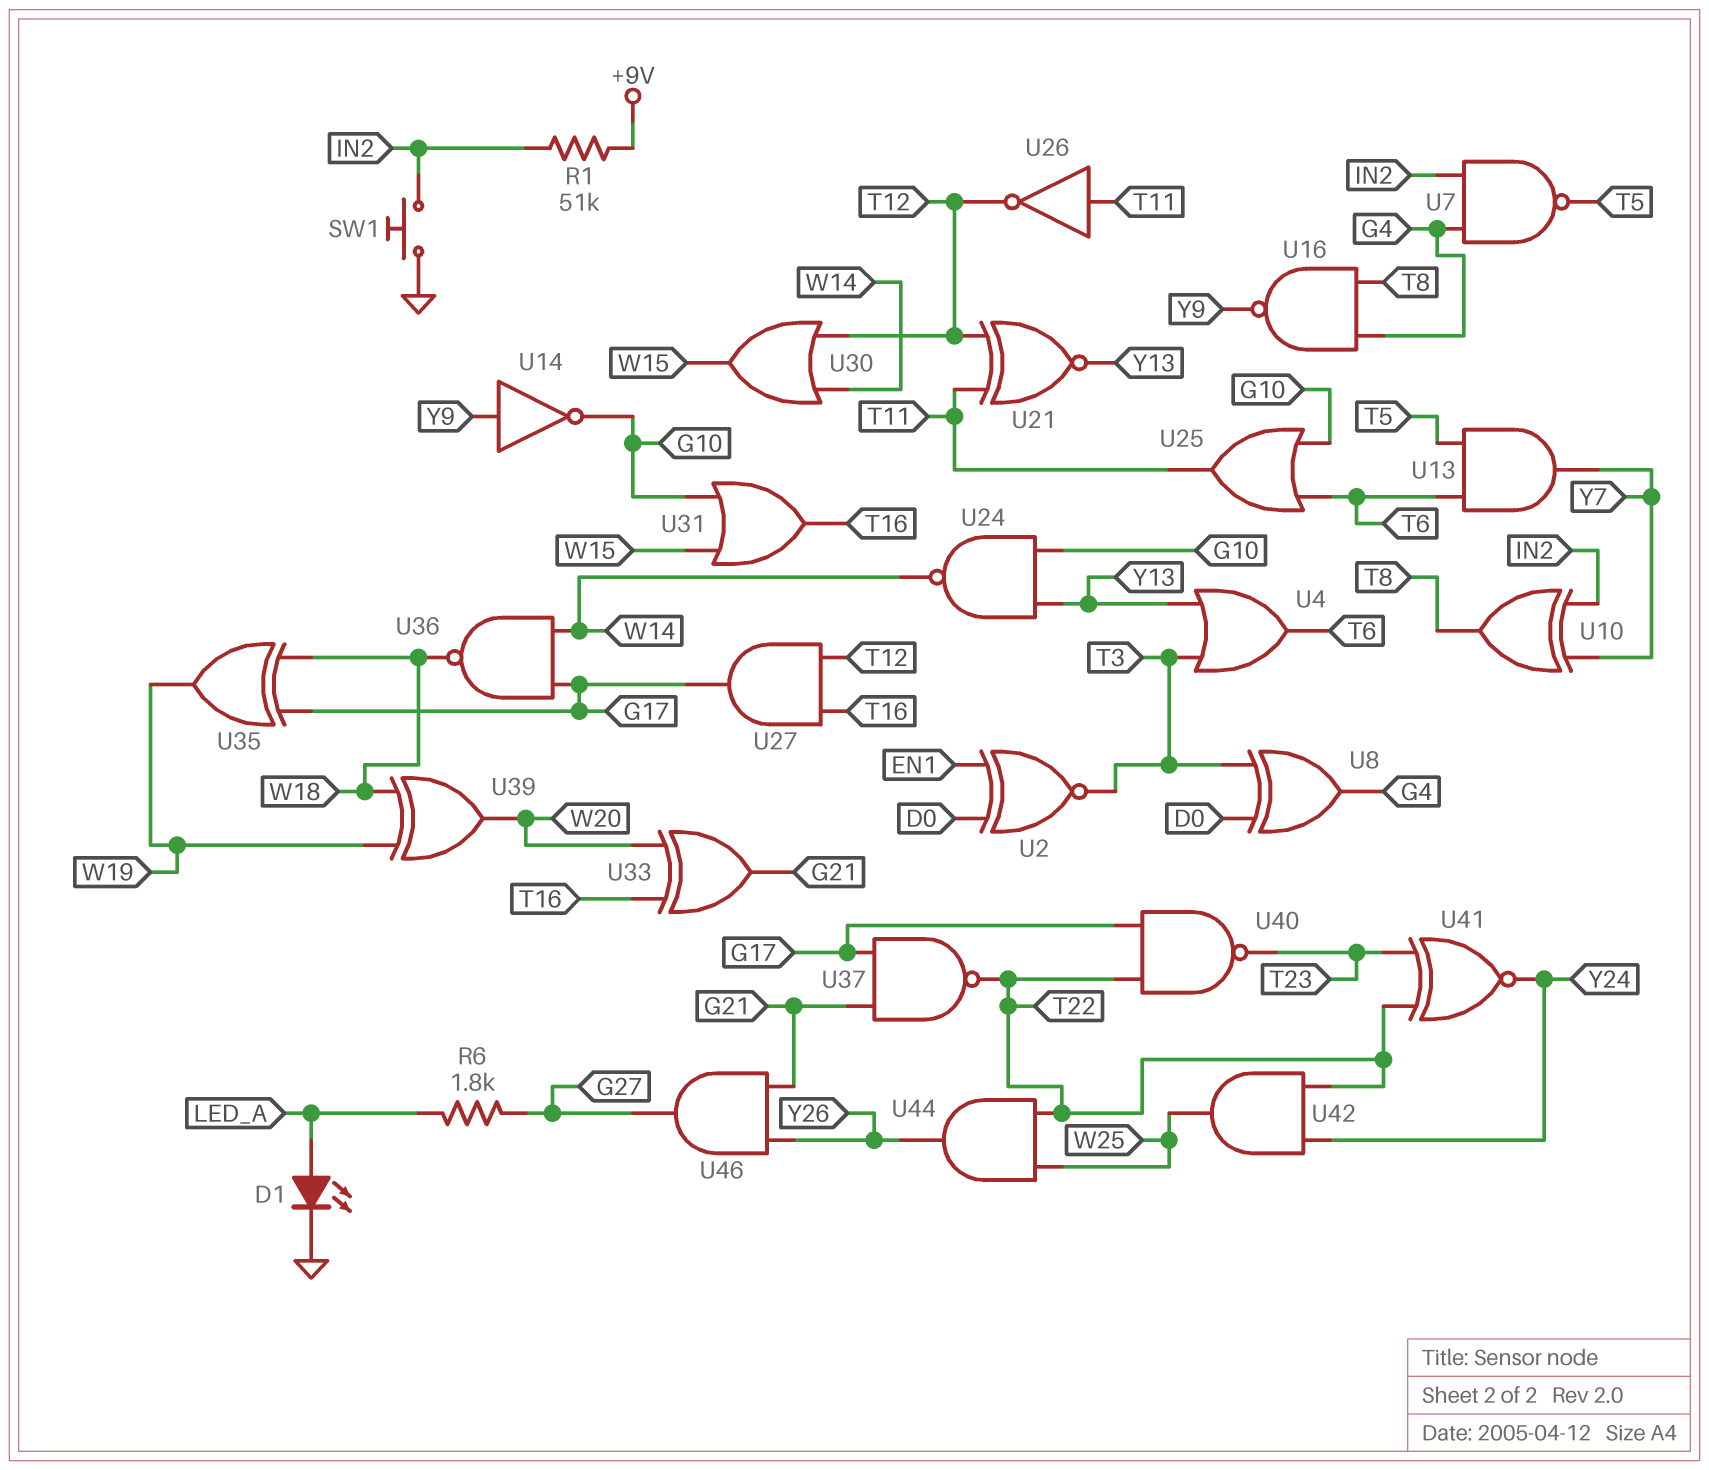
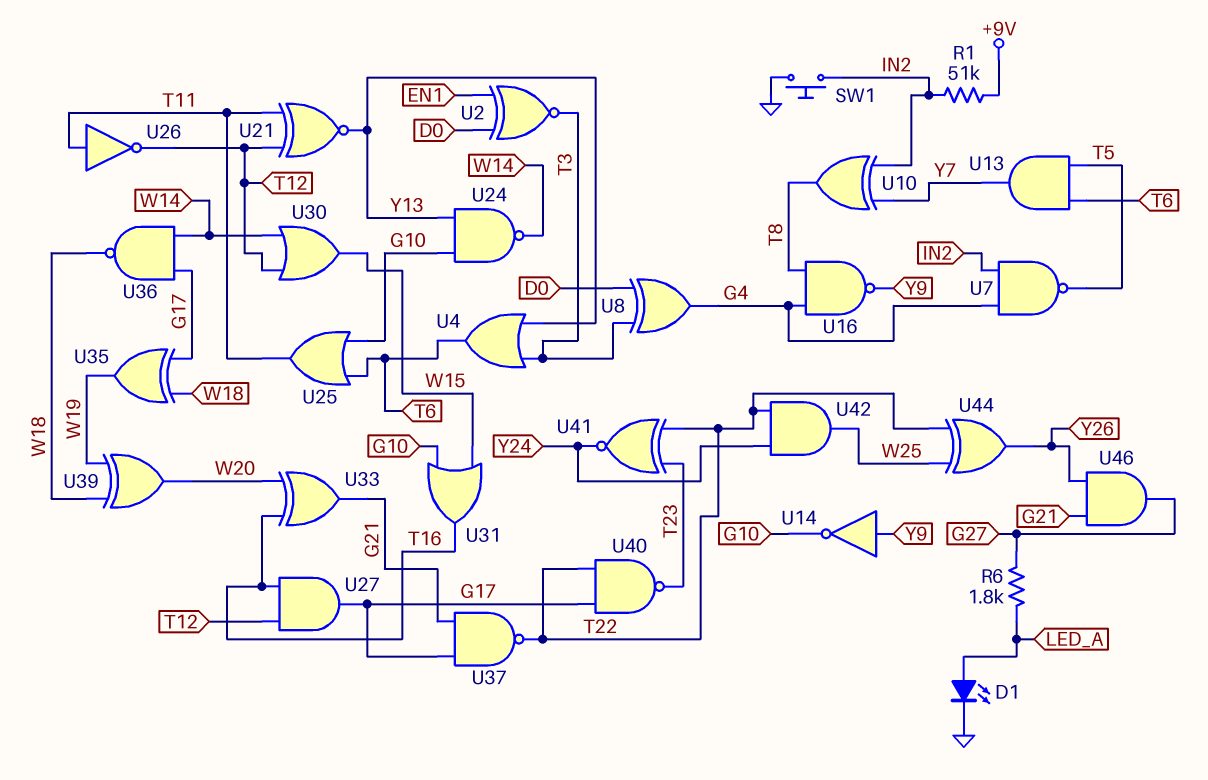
U44: AND (in T22, in W25, out Y26) -> XOR (in T22, in W25, out Y26)

